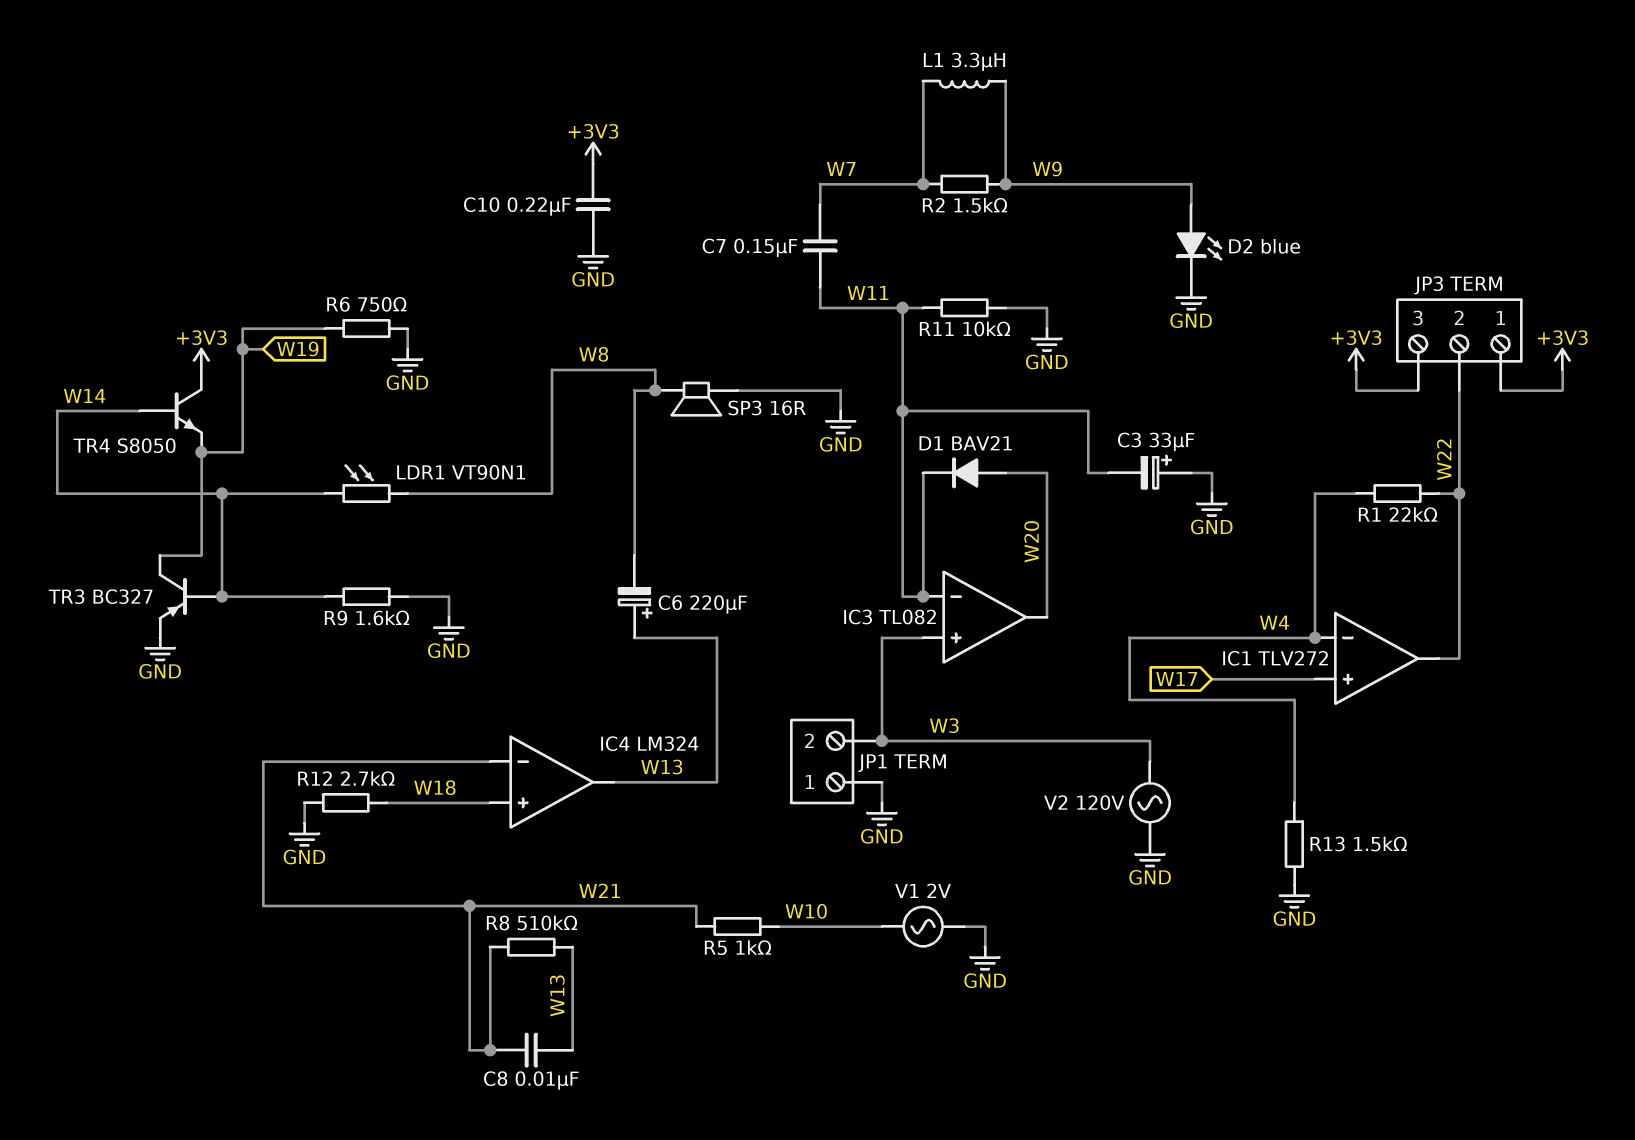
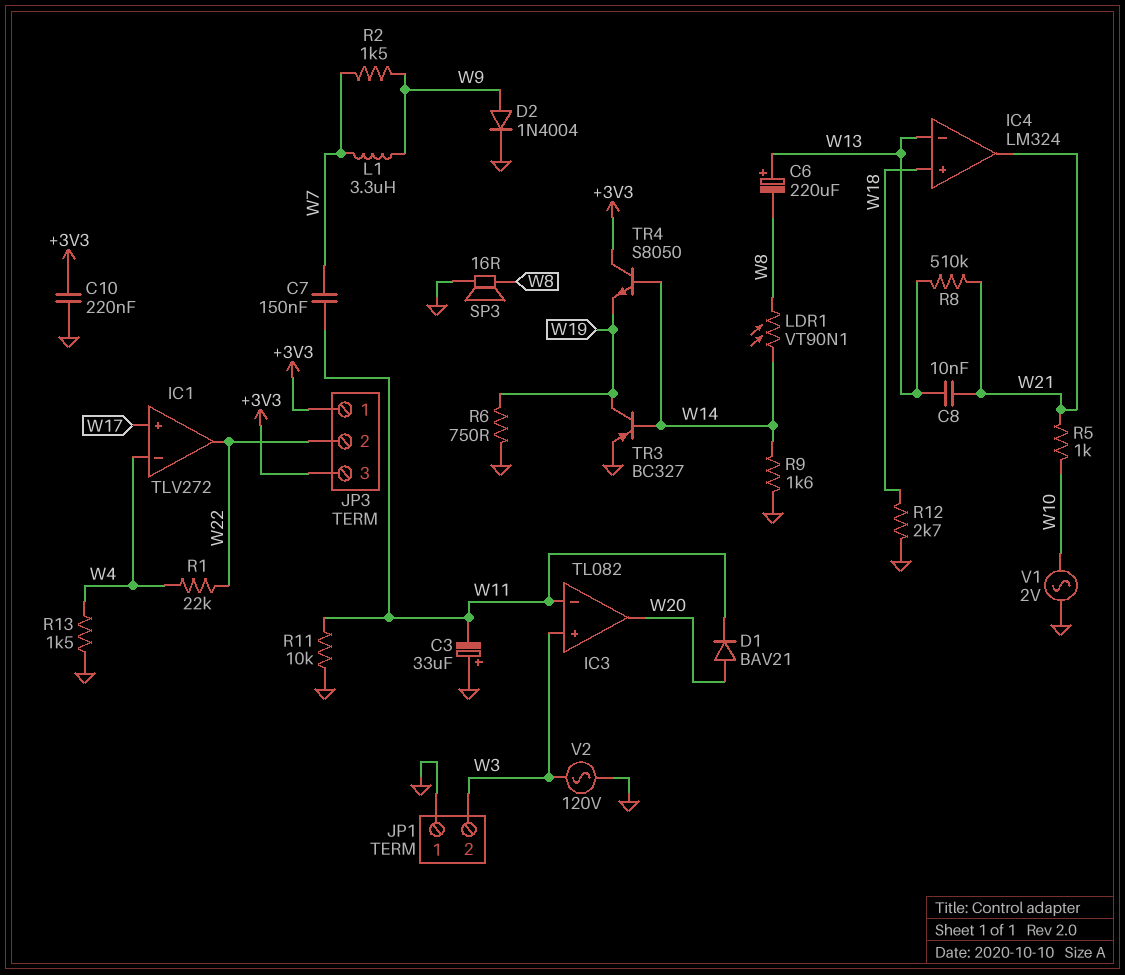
D2: LED blue (A W9, K GND) -> diode 1N4004 (A W9, K GND)
IC4 pin in-: W21 -> W13
IC4 pin out: W13 -> W21

